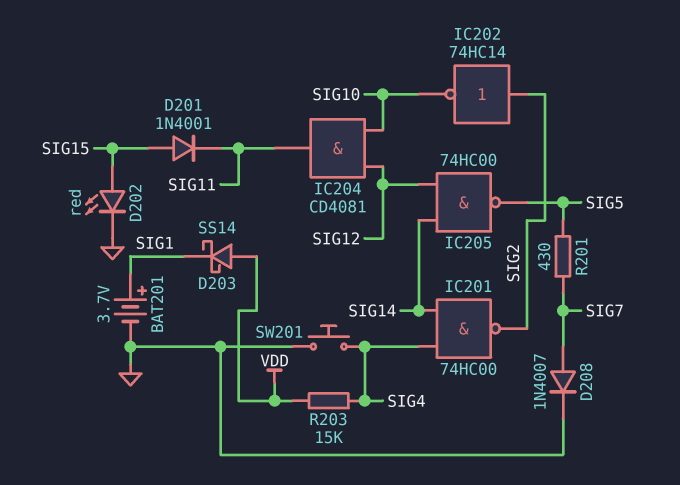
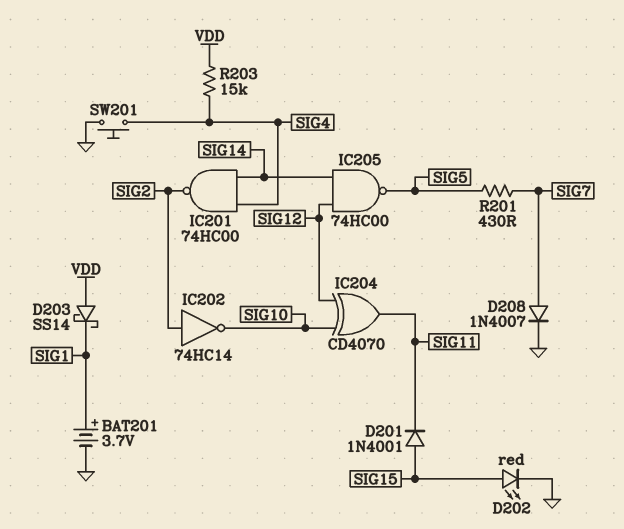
IC204: AND CD4081 (in SIG10, in SIG12, out SIG11) -> XOR CD4070 (in SIG10, in SIG12, out SIG11)

